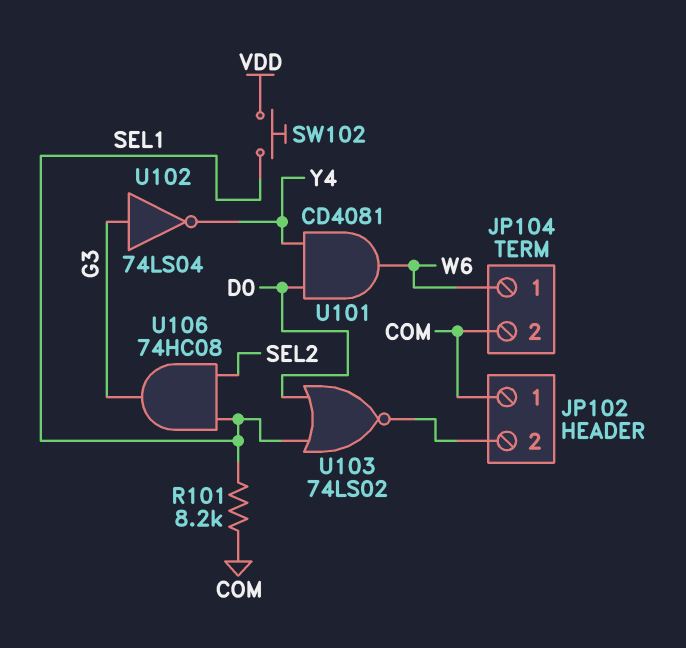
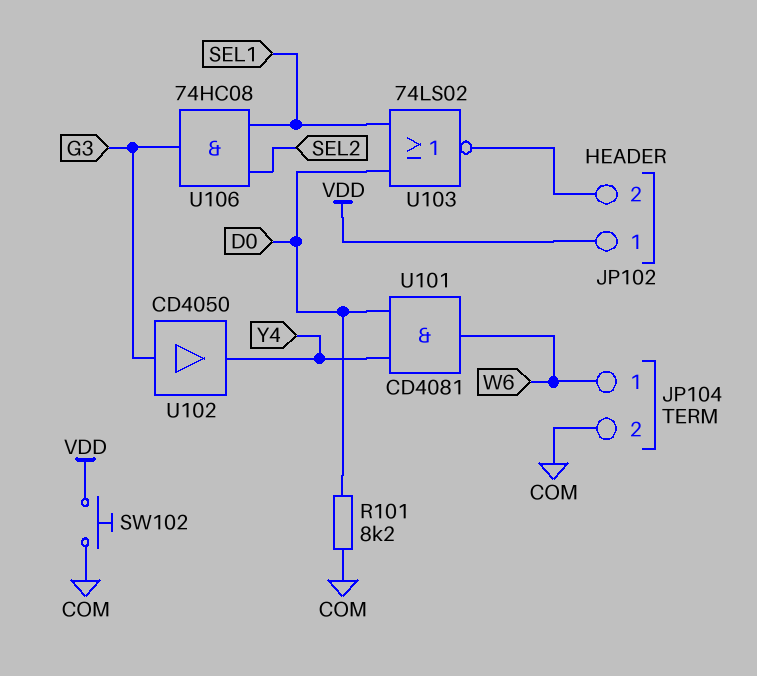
JP102 pin 1: COM -> VDD
R101: 8.2k (COM, SEL1) -> 8.2k (COM, D0)
SW102: button (SEL1, VDD) -> button (COM, VDD)
U102: NOT 74LS04 (in G3, out Y4) -> buffer CD4050 (in G3, out Y4)

